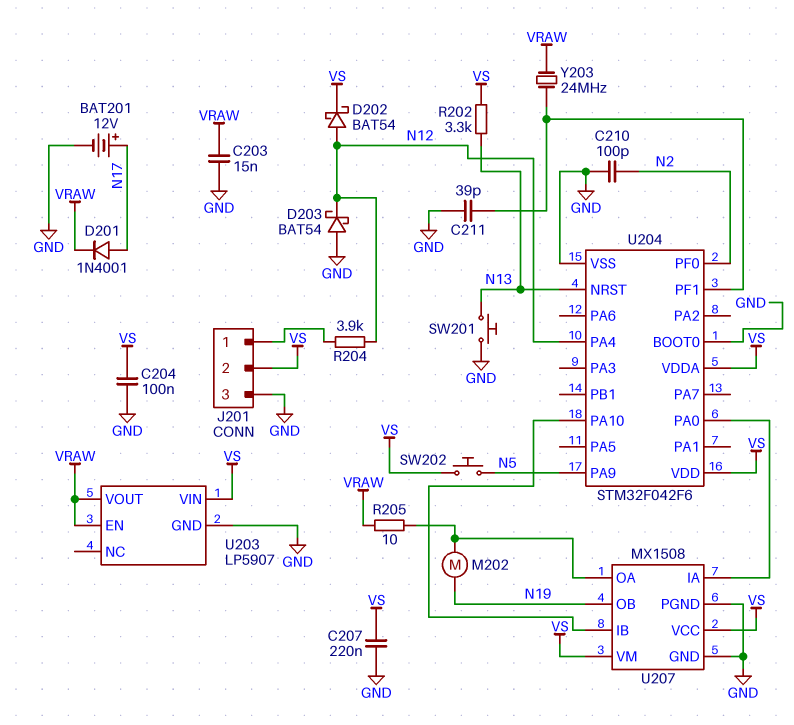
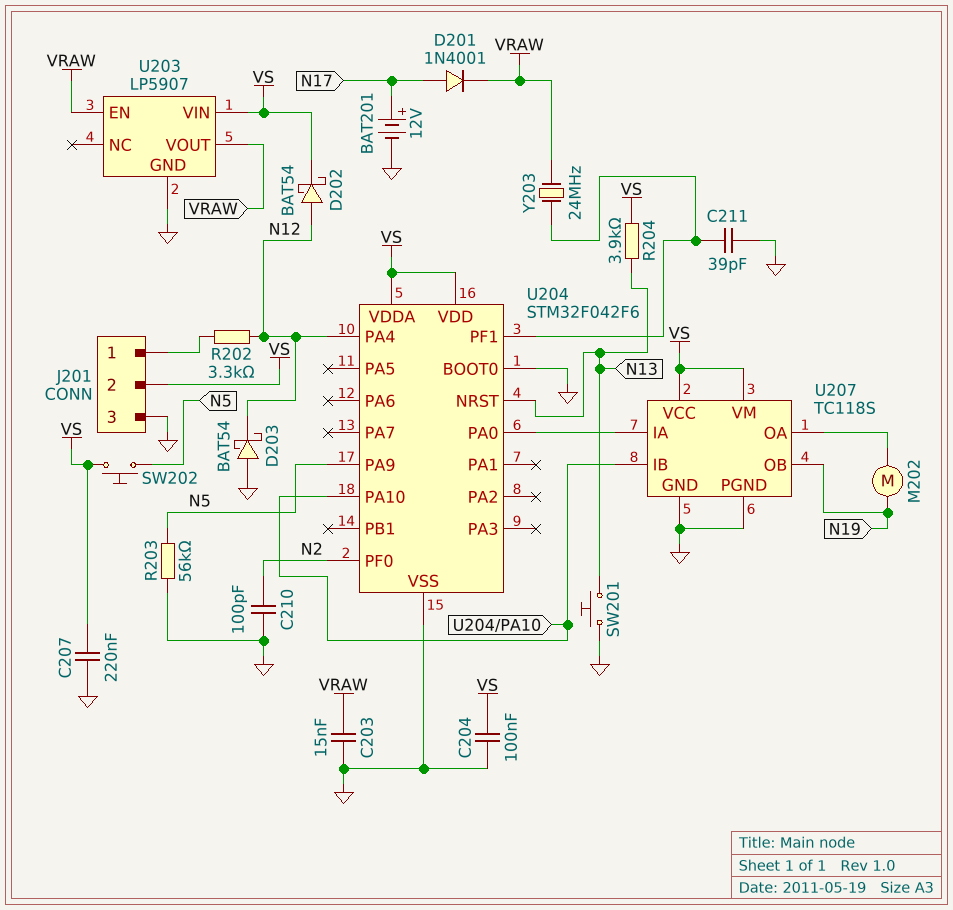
R202: 3.3k (N13, VS) -> 3.3k (J201/1, N12)
R203: none -> 56k (GND, N5)
R204: 3.9k (J201/1, N12) -> 3.9k (N13, VS)
R205: 10 (U207/OA, VRAW) -> none
U207: MX1508 -> TC118S

